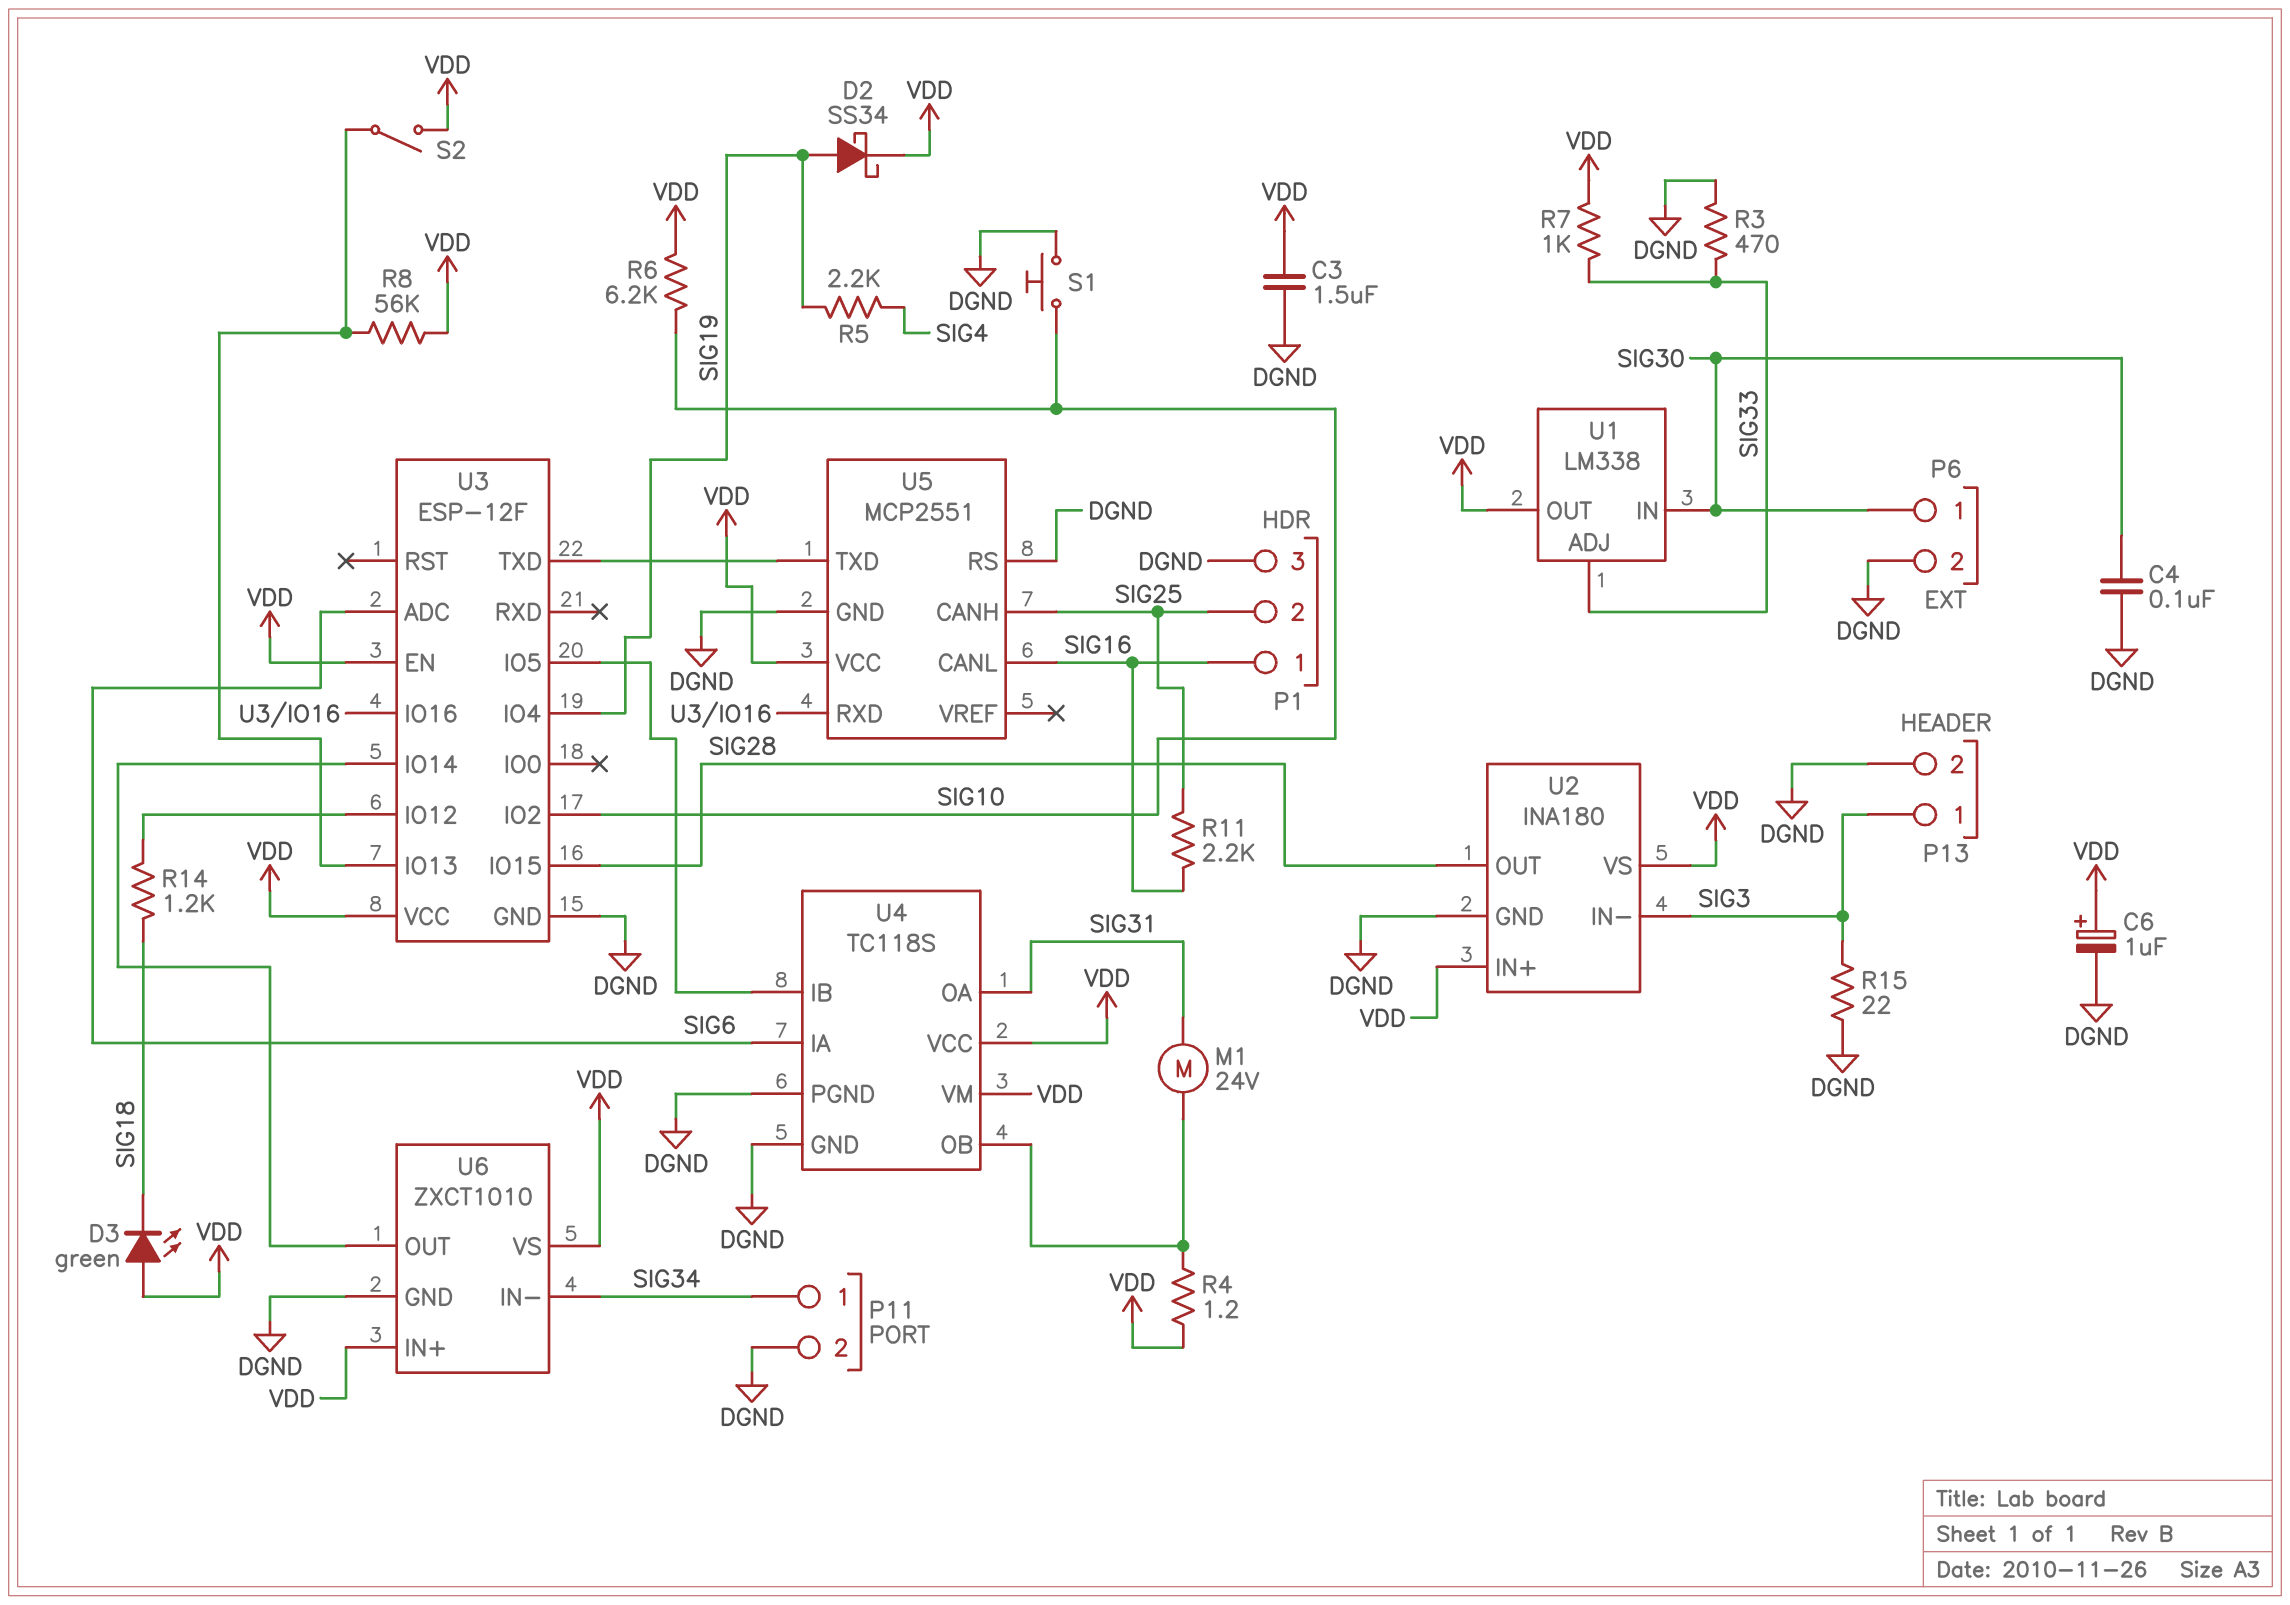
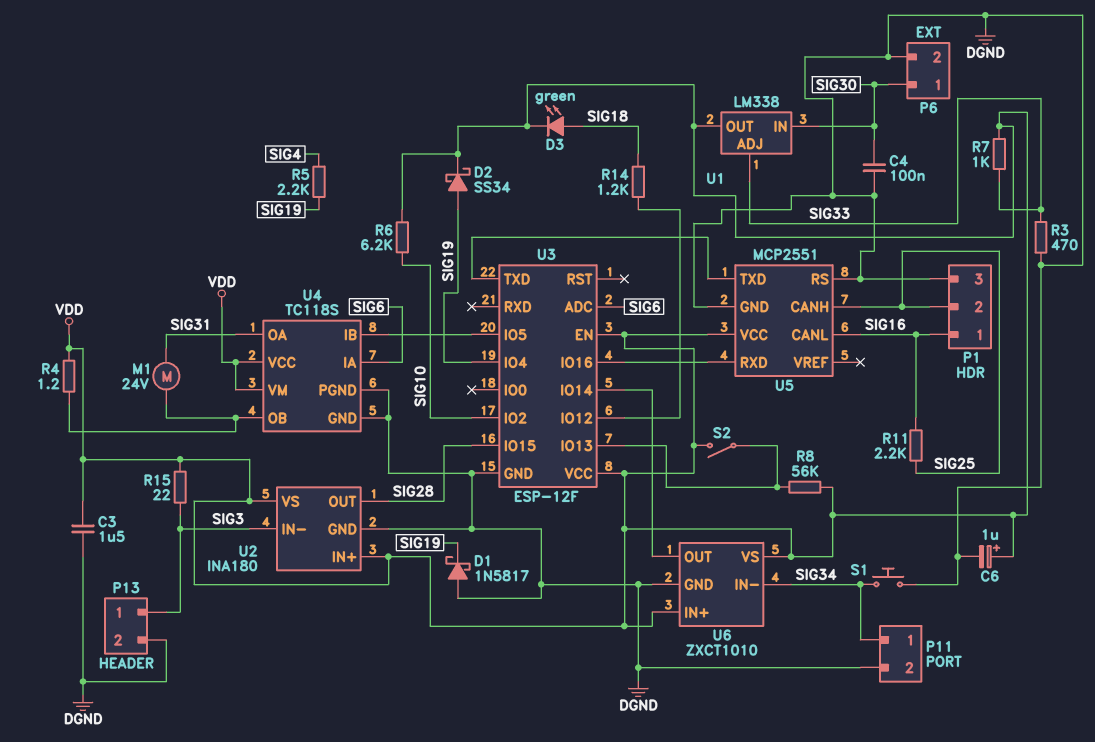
D1: none -> schottky 1N5817 (A DGND, K SIG19)
D3: LED green (A VDD, K SIG18) -> LED green (A SIG18, K VDD)
R15: 22 (DGND, SIG3) -> 22 (SIG3, VDD)
S1: button (DGND, SIG10) -> button (DGND, SIG34)

